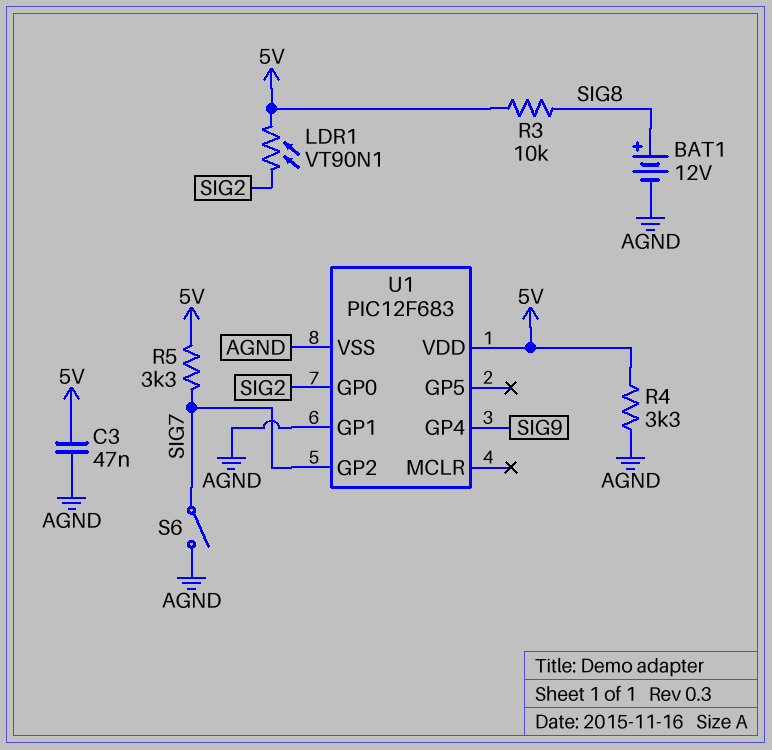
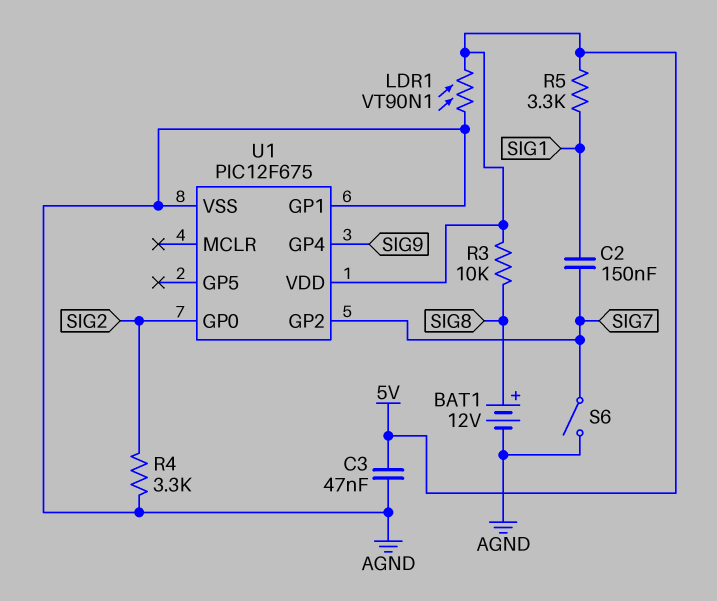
C2: none -> 150nF (SIG1, SIG7)
LDR1: VT90N1 (5V, SIG2) -> VT90N1 (5V, AGND)
R4: 3.3k (5V, AGND) -> 3.3k (AGND, SIG2)
R5: 3.3k (5V, SIG7) -> 3.3k (5V, SIG1)
U1: PIC12F683 -> PIC12F675

